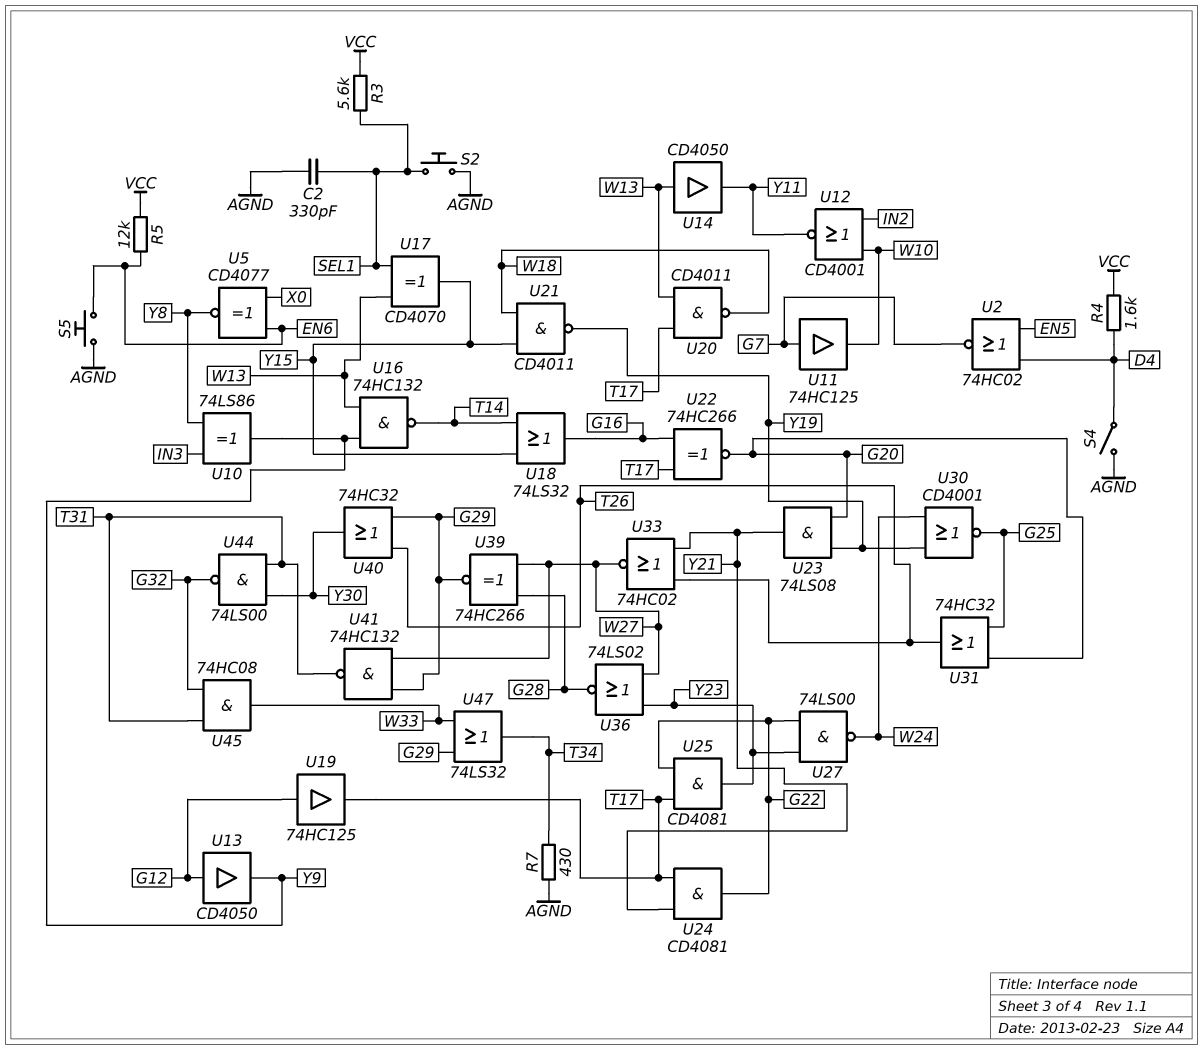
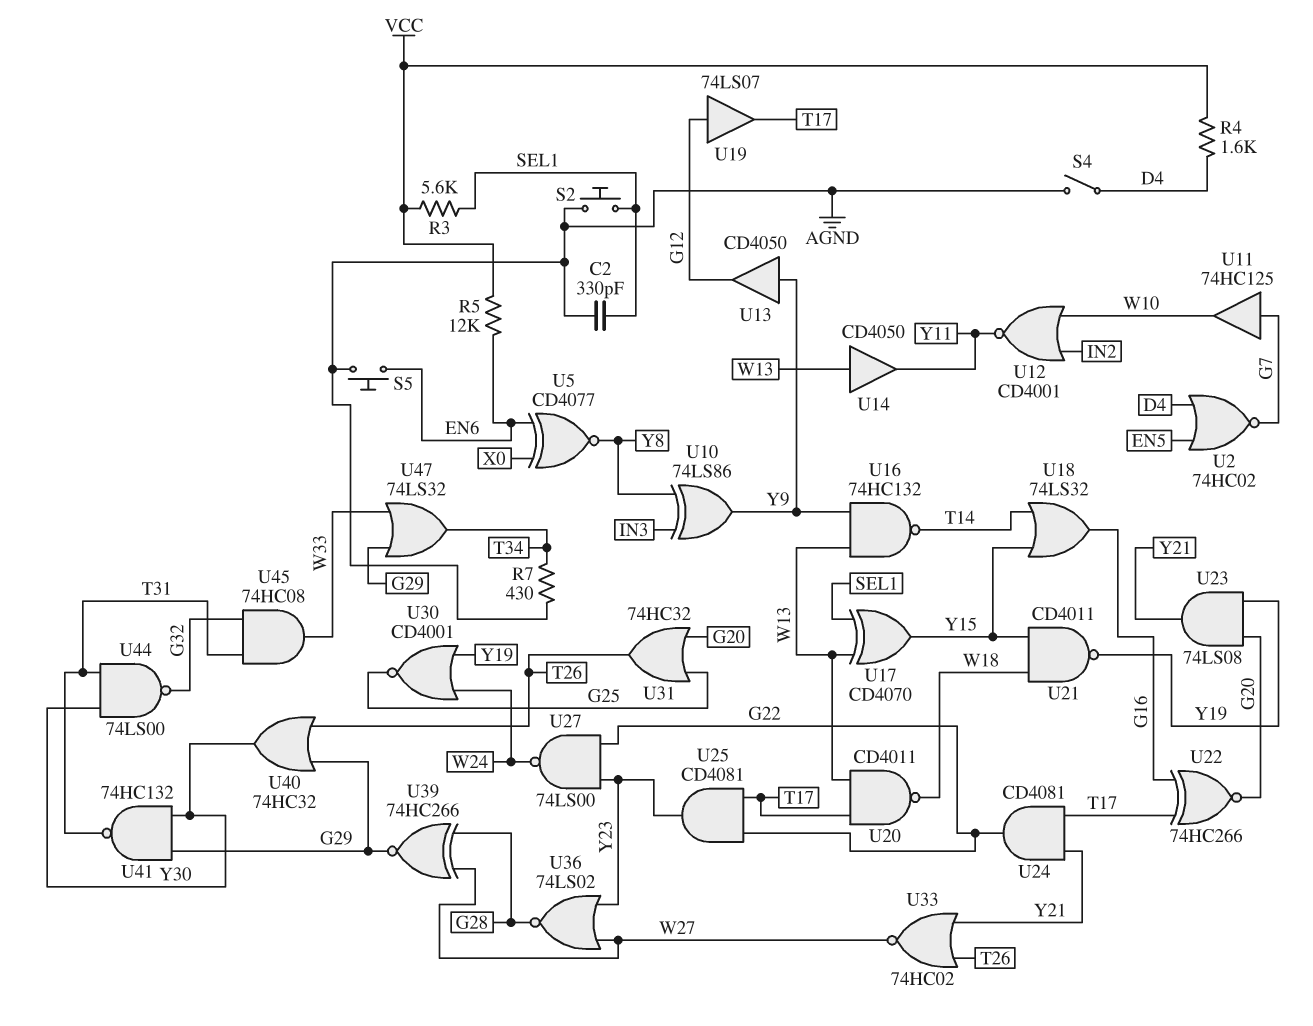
U13: buffer CD4050 (in G12, out Y9) -> buffer CD4050 (in Y9, out G12)
U19: buffer 74HC125 (in G12, out T17) -> buffer 74LS07 (in G12, out T17)
U41: NAND 74HC132 (in G29, in W27, out T31) -> NAND 74HC132 (in G29, in Y30, out T31)

